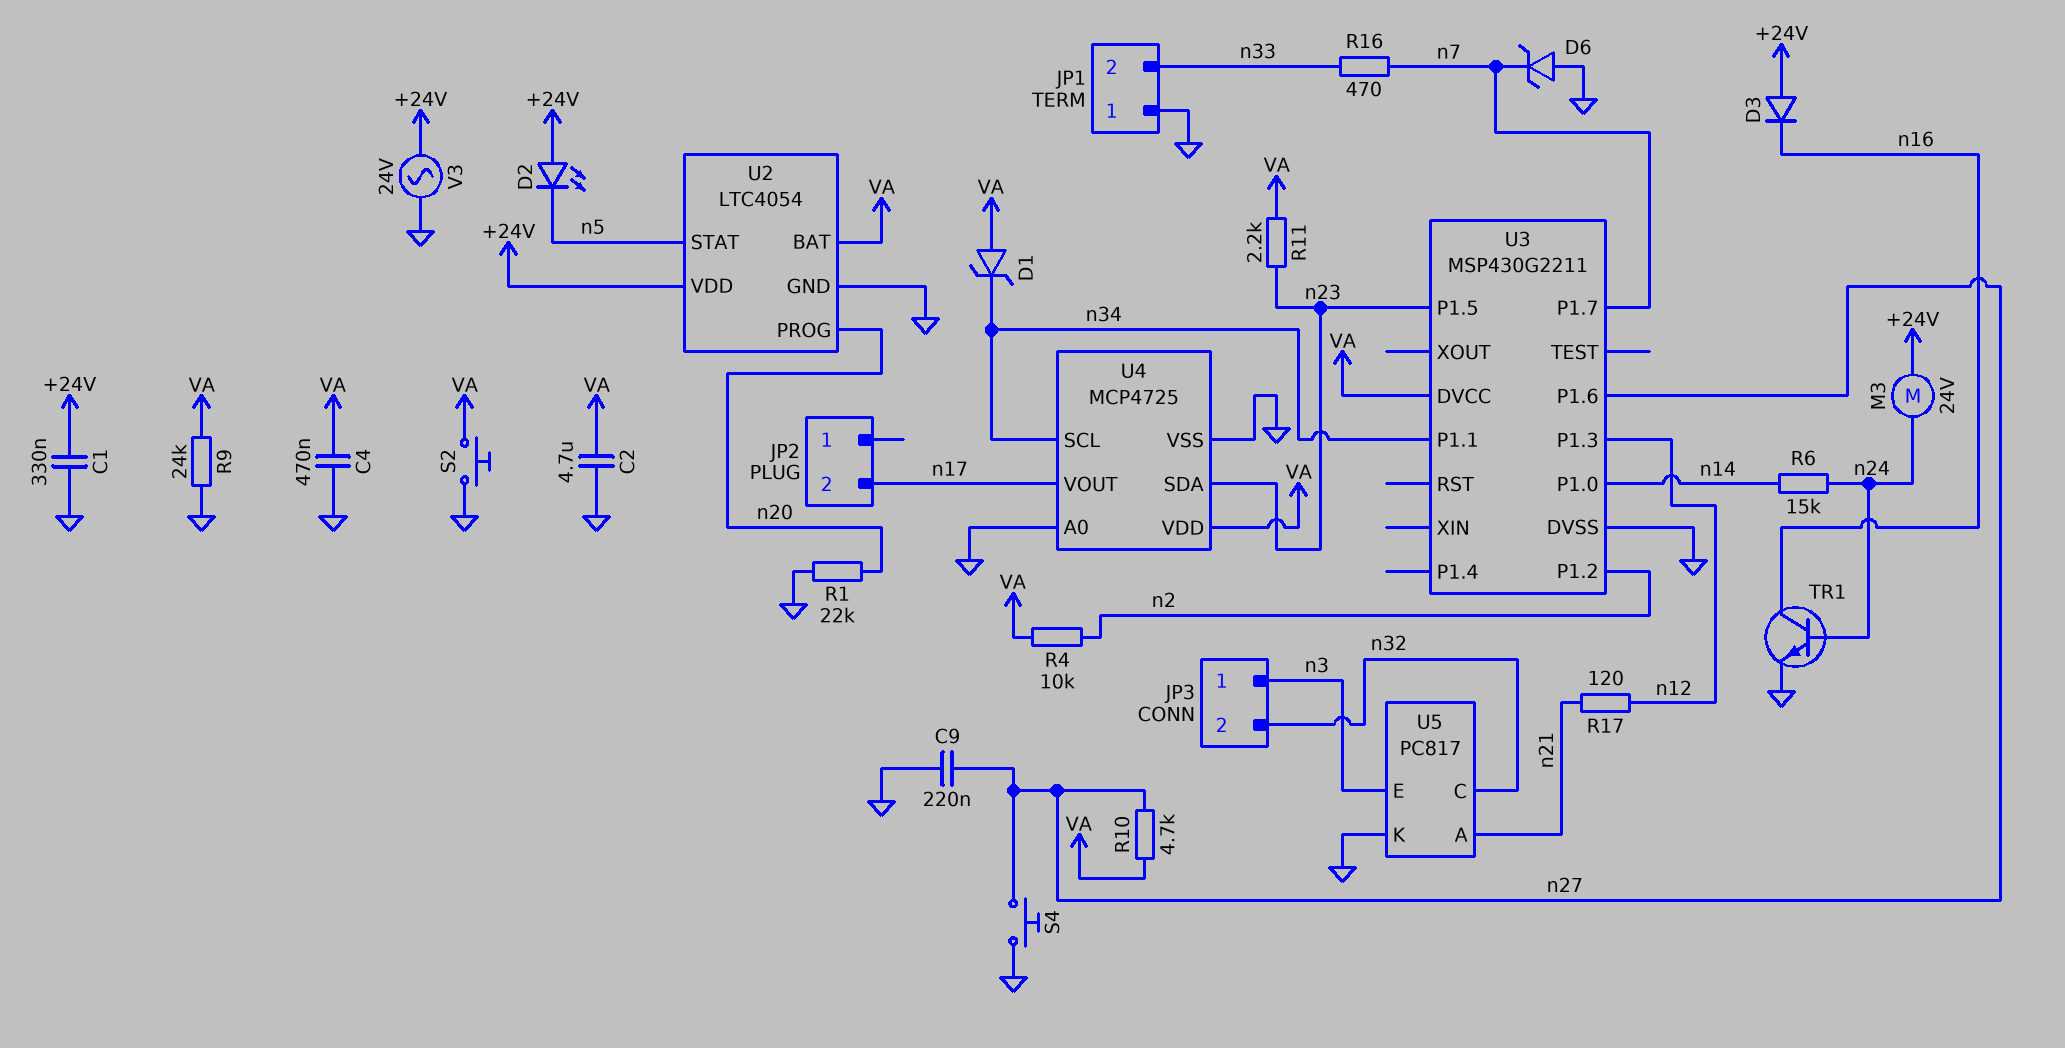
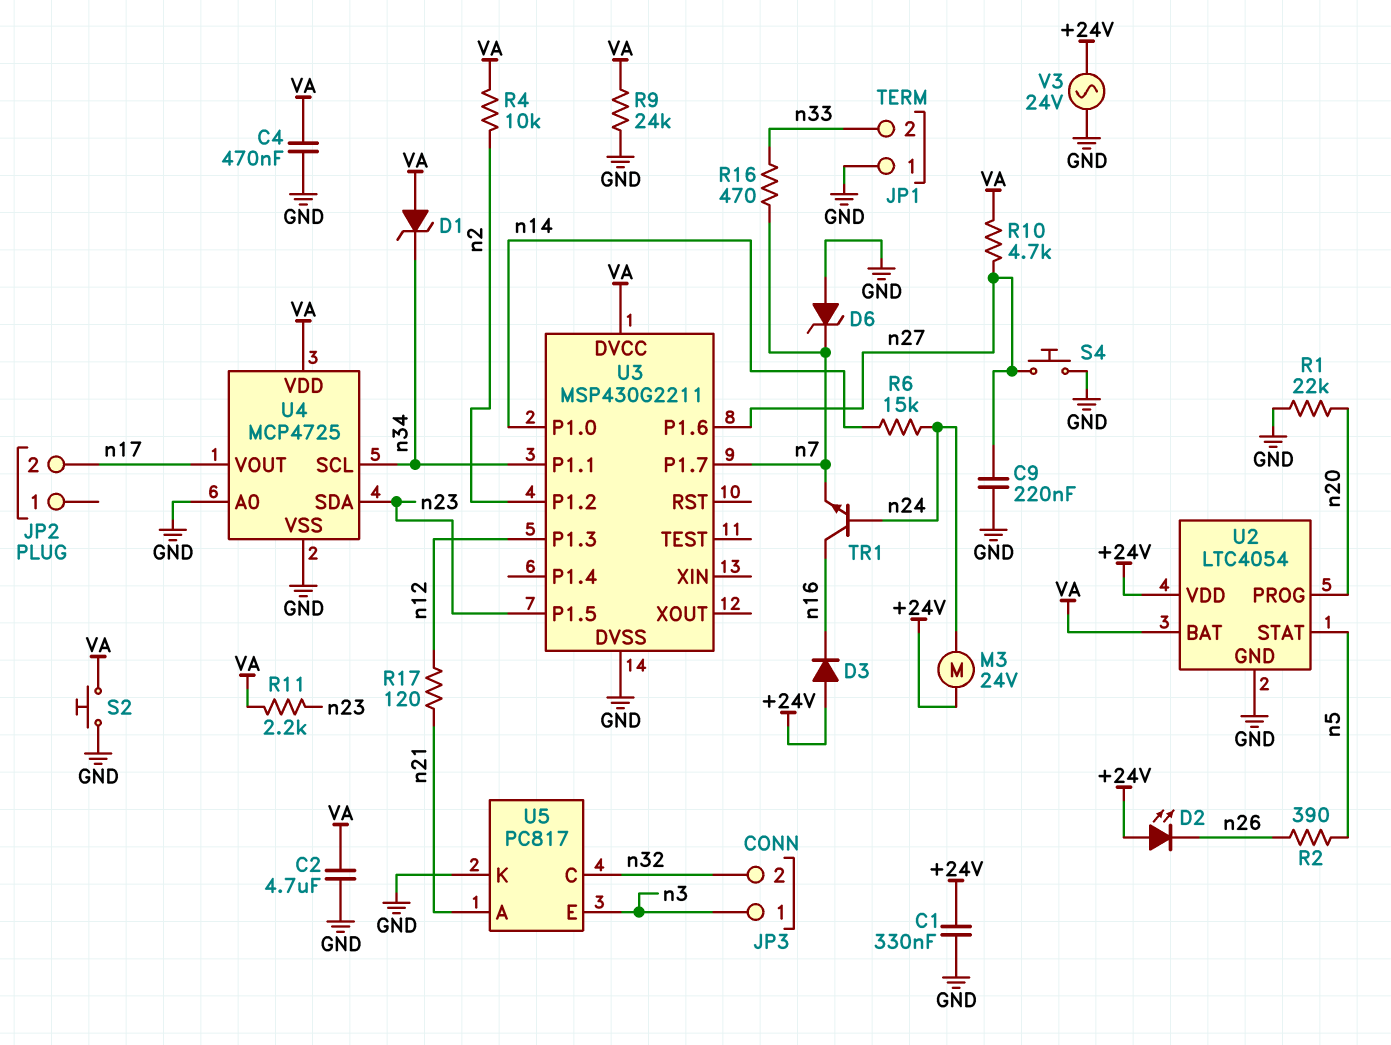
D2: LED (A +24V, K n5) -> LED (A +24V, K n26)
R2: none -> 390 (n5, n26)
TR1: NPN (B n24, C n16, E GND) -> NPN (B n24, C n16, E n7)

